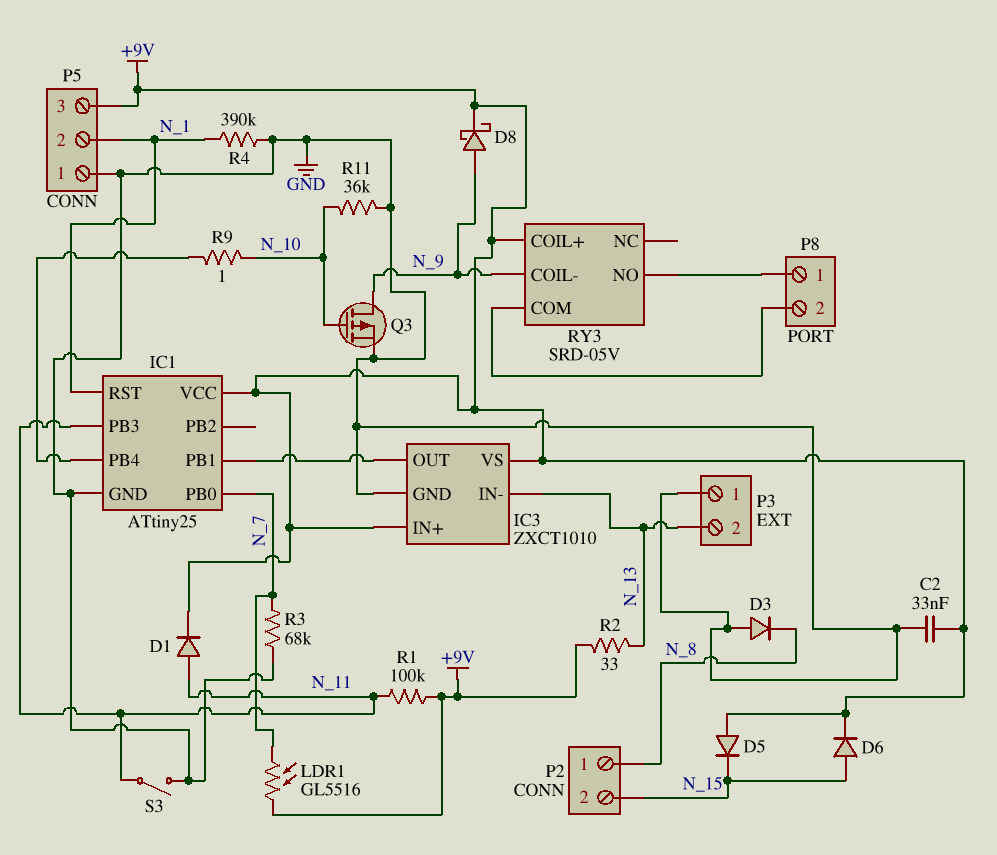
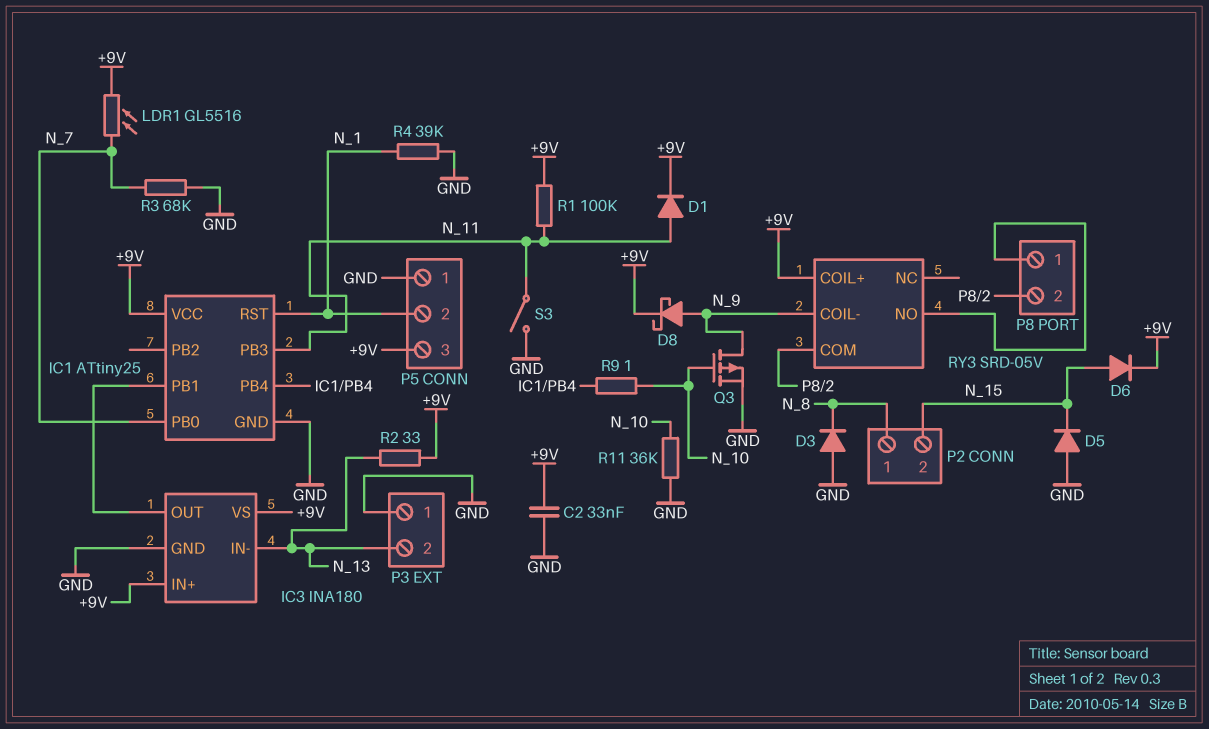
D5: diode (A +9V, K N_15) -> diode (A GND, K N_15)
IC3: ZXCT1010 -> INA180
R4: 390k (GND, N_1) -> 39k (GND, N_1)

